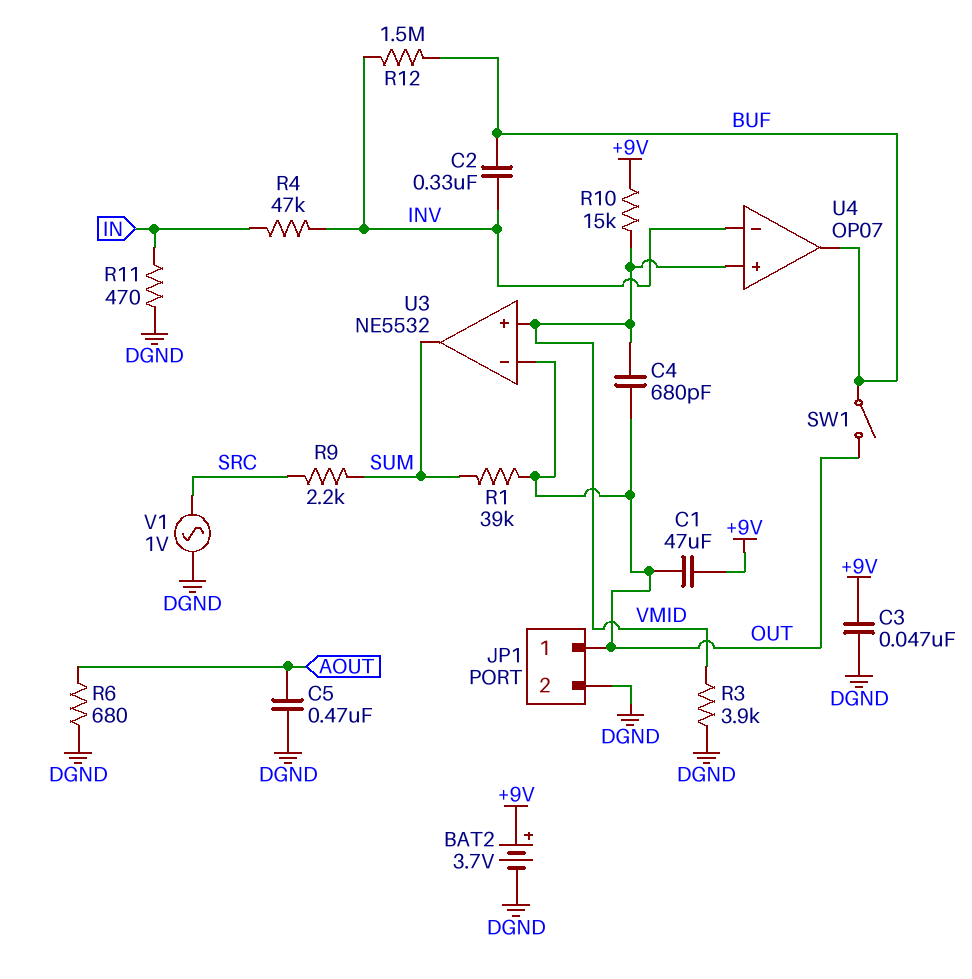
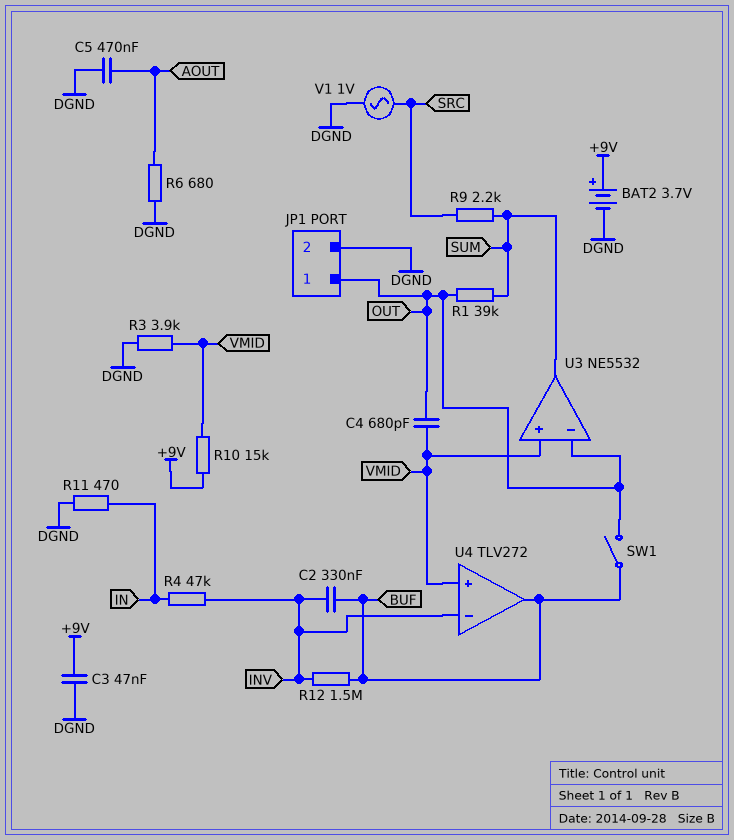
C1: 47uF (+9V, OUT) -> none
U4: OP07 -> TLV272

